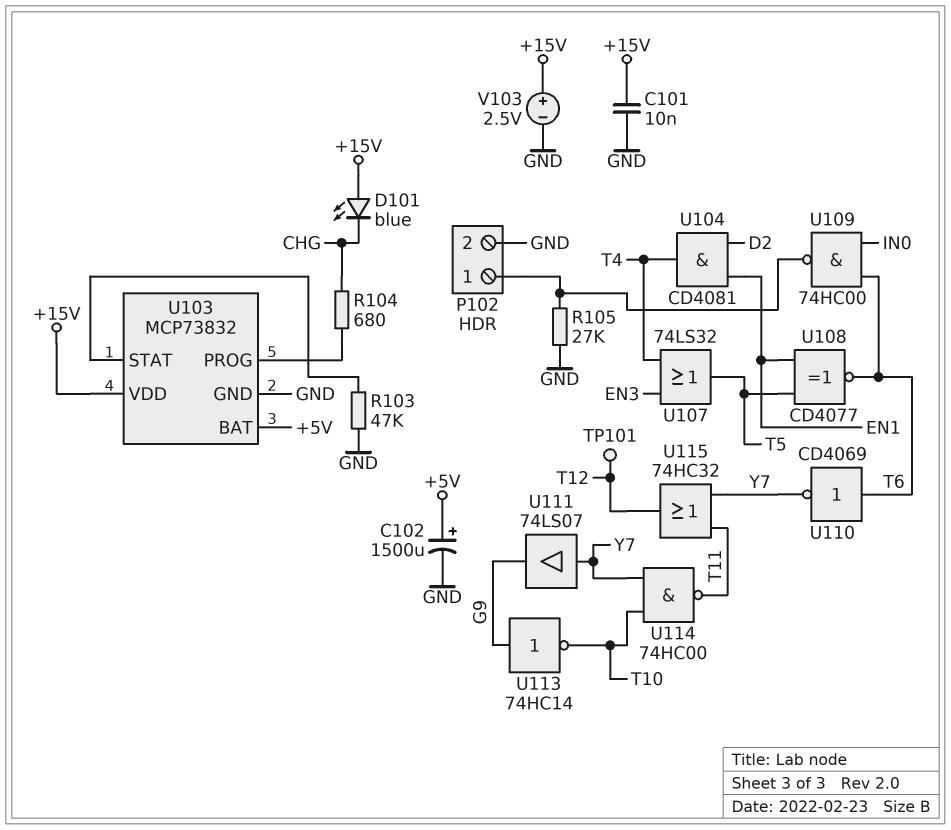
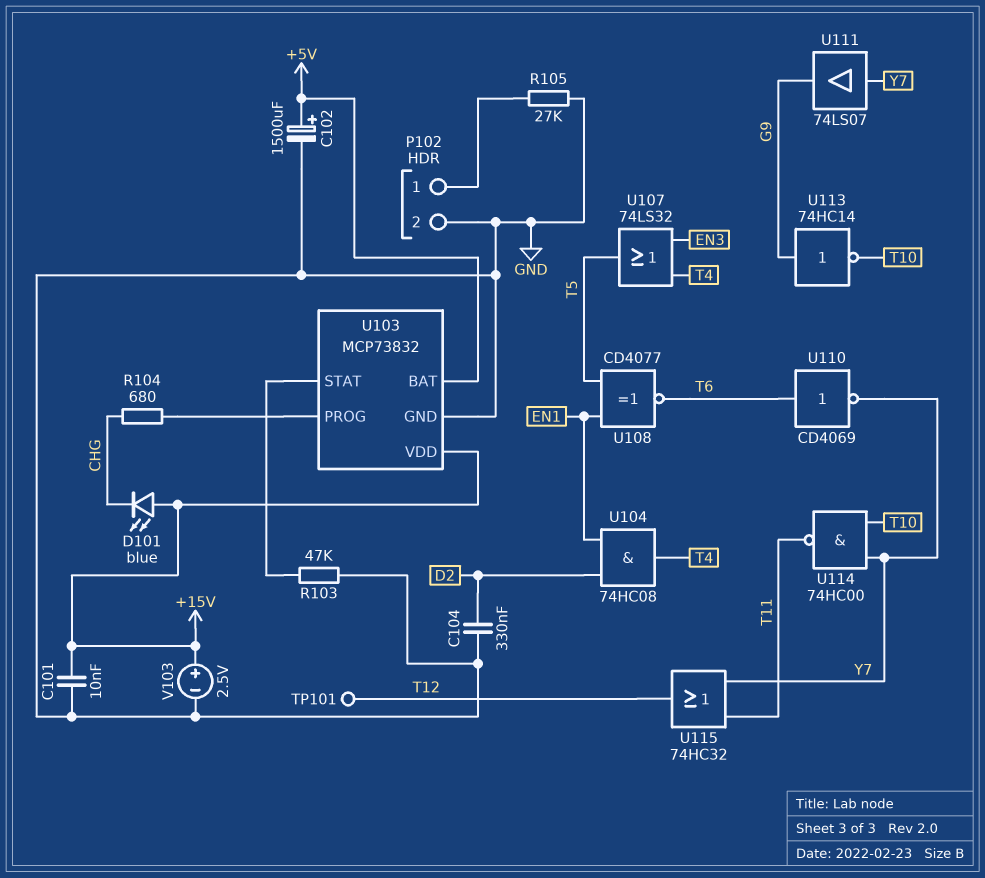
C104: none -> 330nF (D2, GND)
U104: AND CD4081 (in D2, in EN1, out T4) -> AND 74HC08 (in D2, in EN1, out T4)
U109: NAND 74HC00 (in IN0, in T6, out P102/1) -> none

